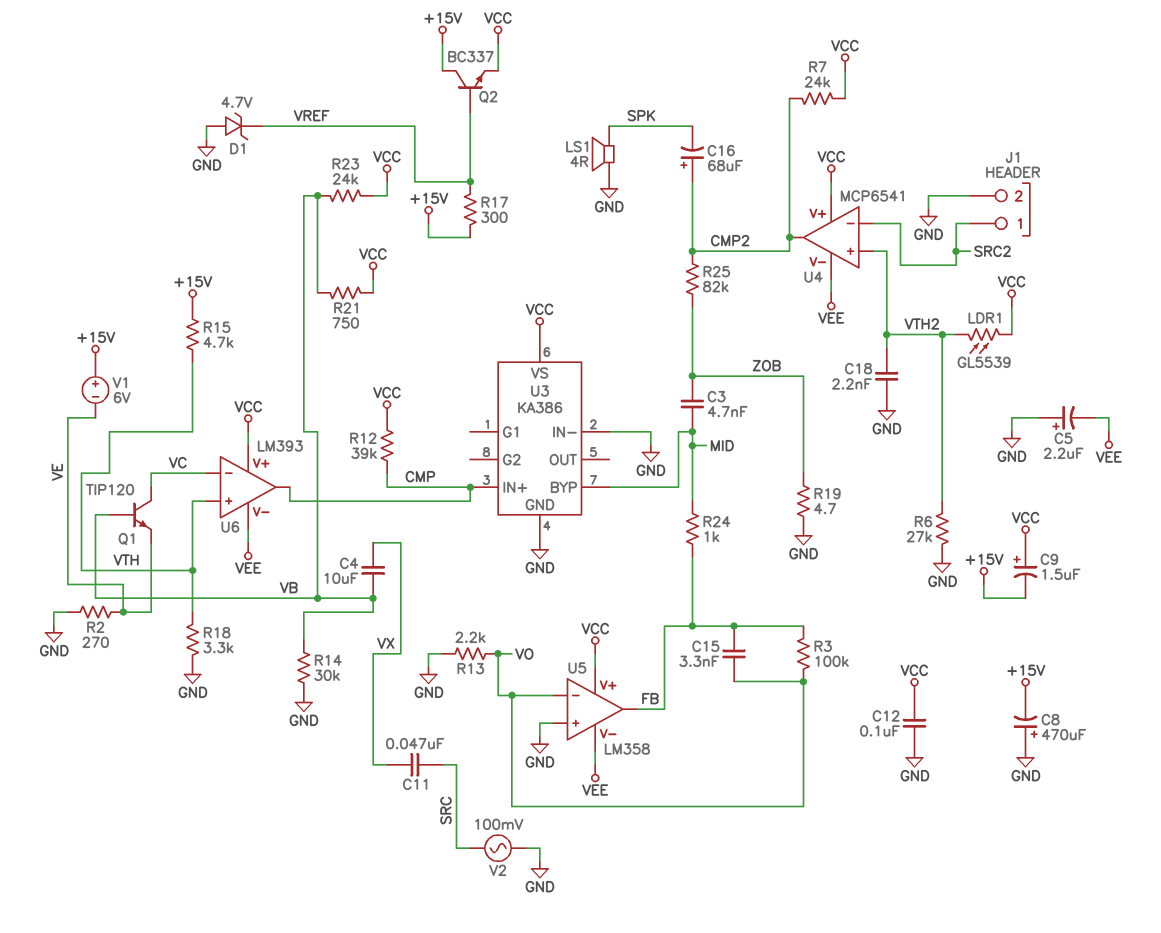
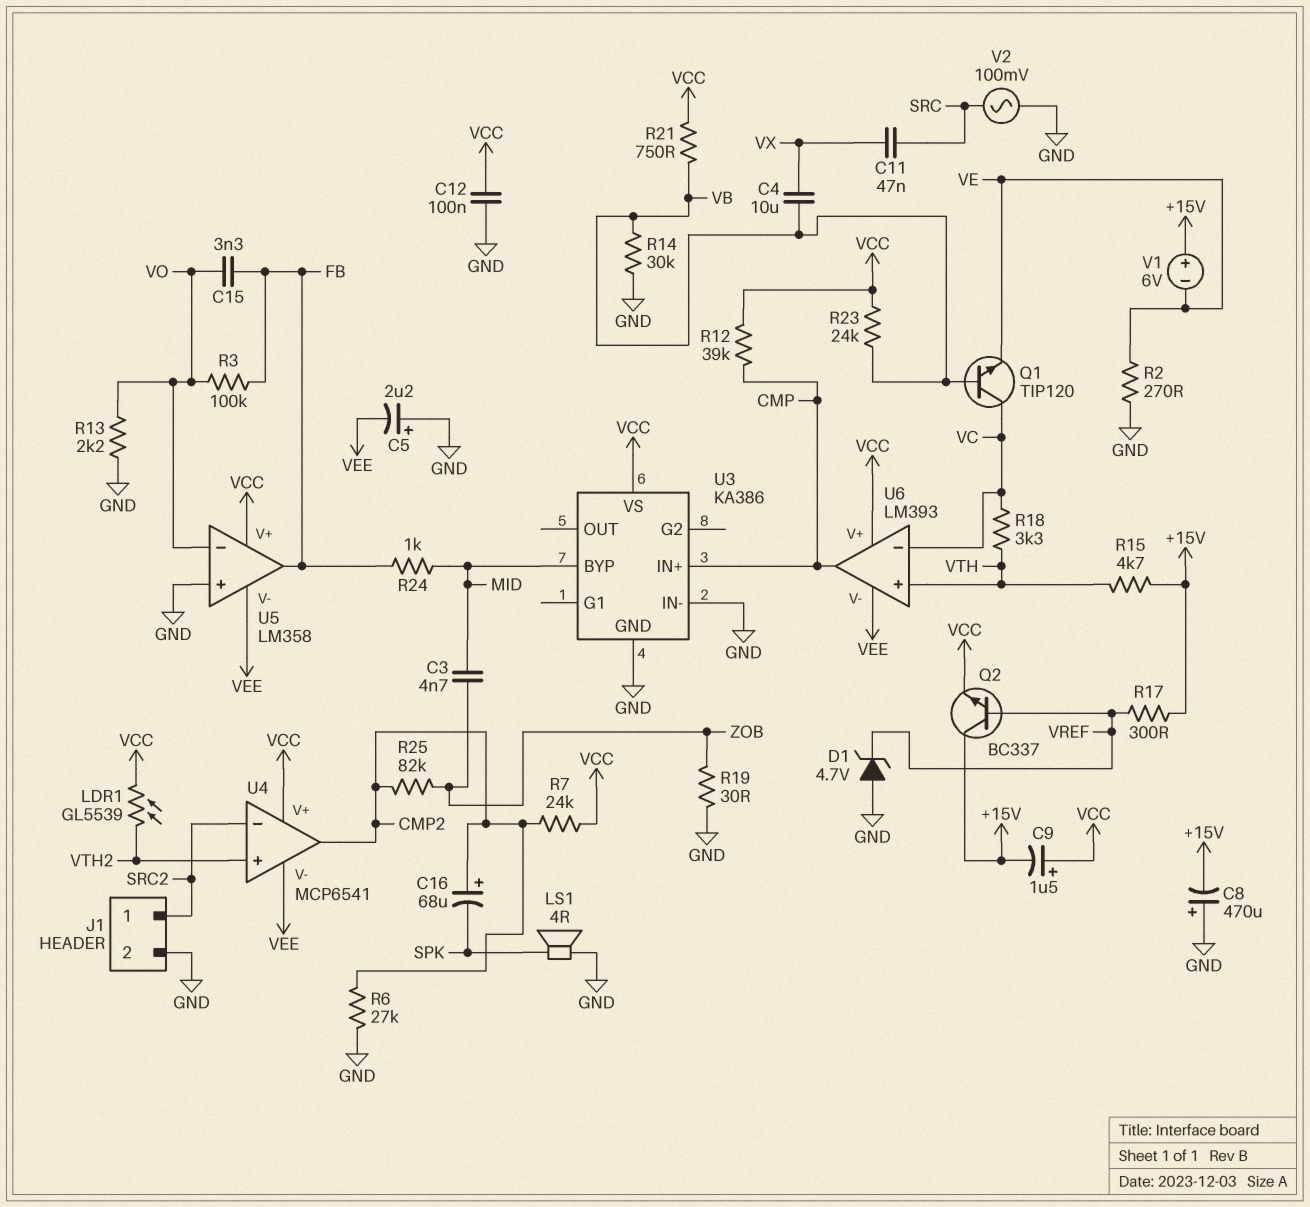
C18: 2.2nF (GND, VTH2) -> none
R6: 27k (GND, VTH2) -> 27k (CMP2, GND)
R18: 3.3k (GND, VTH) -> 3.3k (VC, VTH)
R19: 4.7 (GND, ZOB) -> 30 (GND, ZOB)

